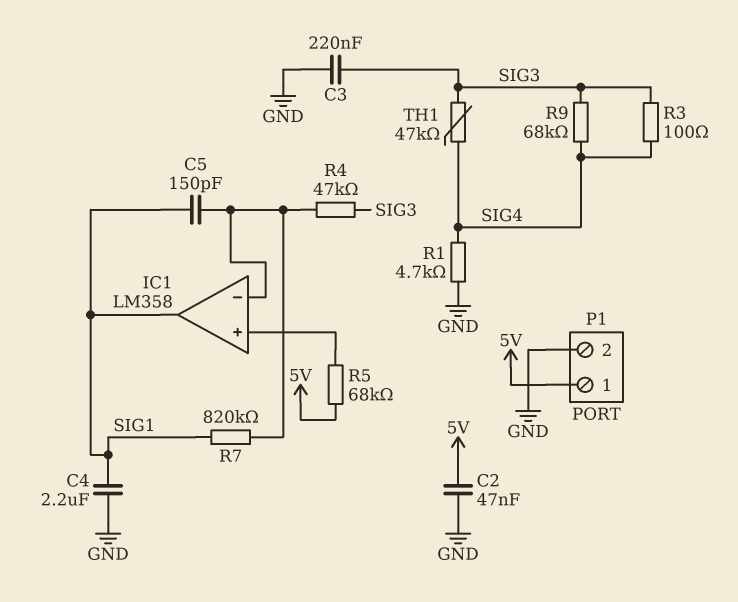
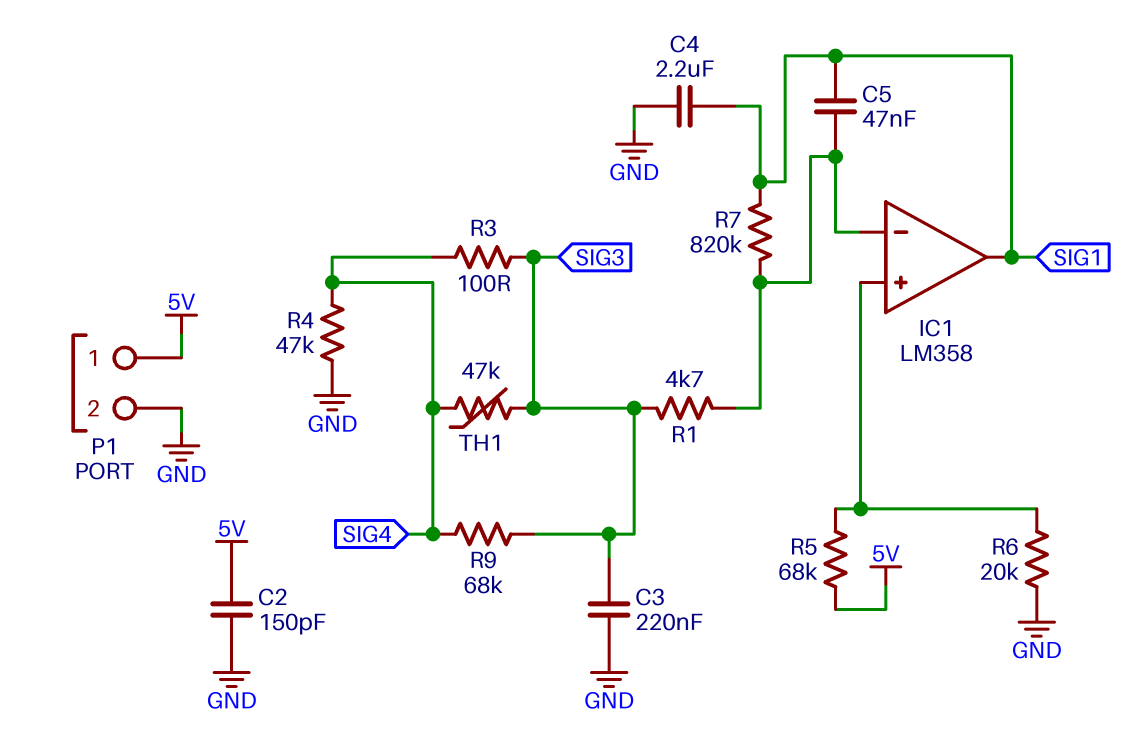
C2: 47nF (5V, GND) -> 150pF (5V, GND)
C5: 150pF (IC1/in-, SIG1) -> 47nF (IC1/in-, SIG1)
R1: 4.7k (GND, SIG4) -> 4.7k (IC1/in-, SIG3)
R4: 47k (IC1/in-, SIG3) -> 47k (GND, SIG4)
R6: none -> 20k (GND, IC1/in+)

